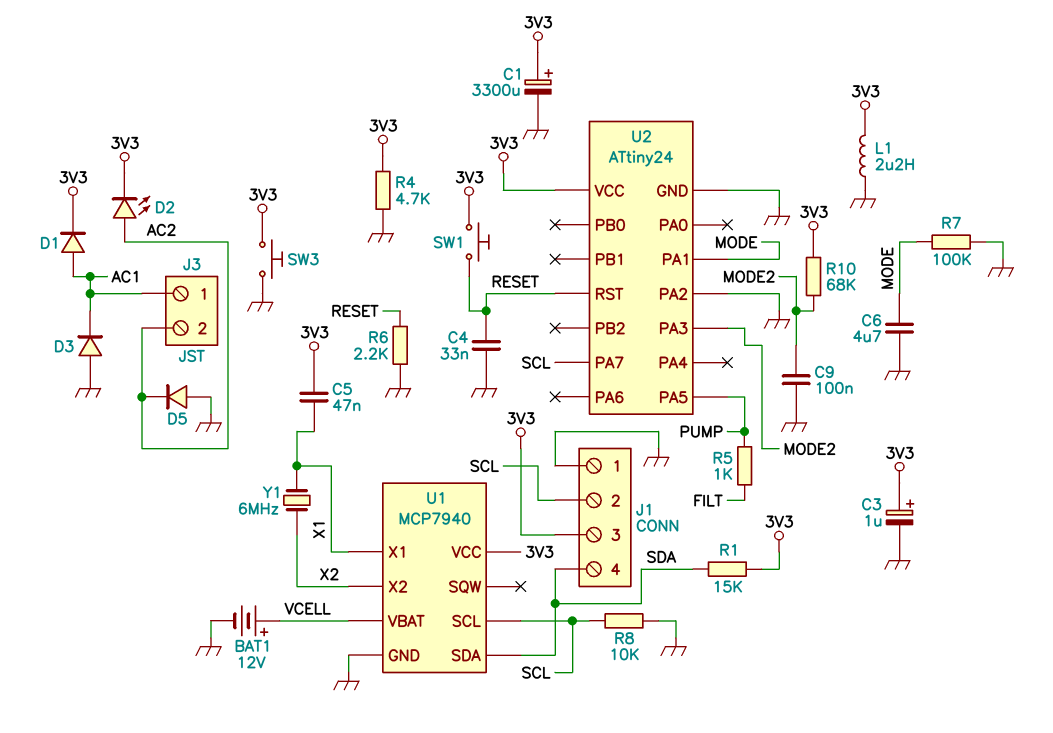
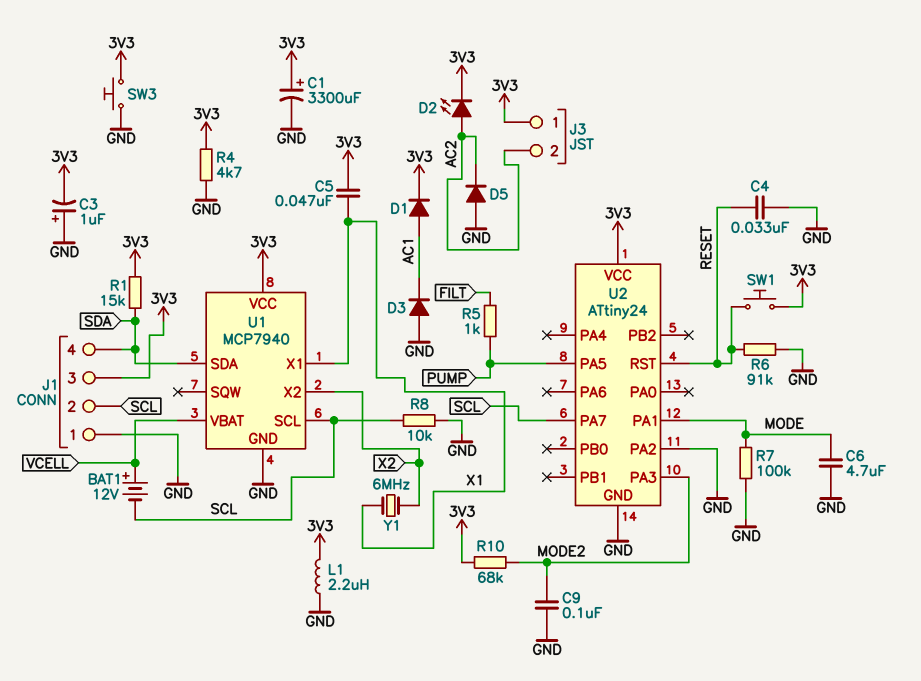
BAT1: 12V (plus VCELL, minus GND) -> 12V (plus VCELL, minus SCL)
C3: 1uF (plus 3V3, minus GND) -> 1uF (plus GND, minus 3V3)
J3 pin 1: AC1 -> 3V3
R6: 2.2k (GND, RESET) -> 91k (GND, RESET)

